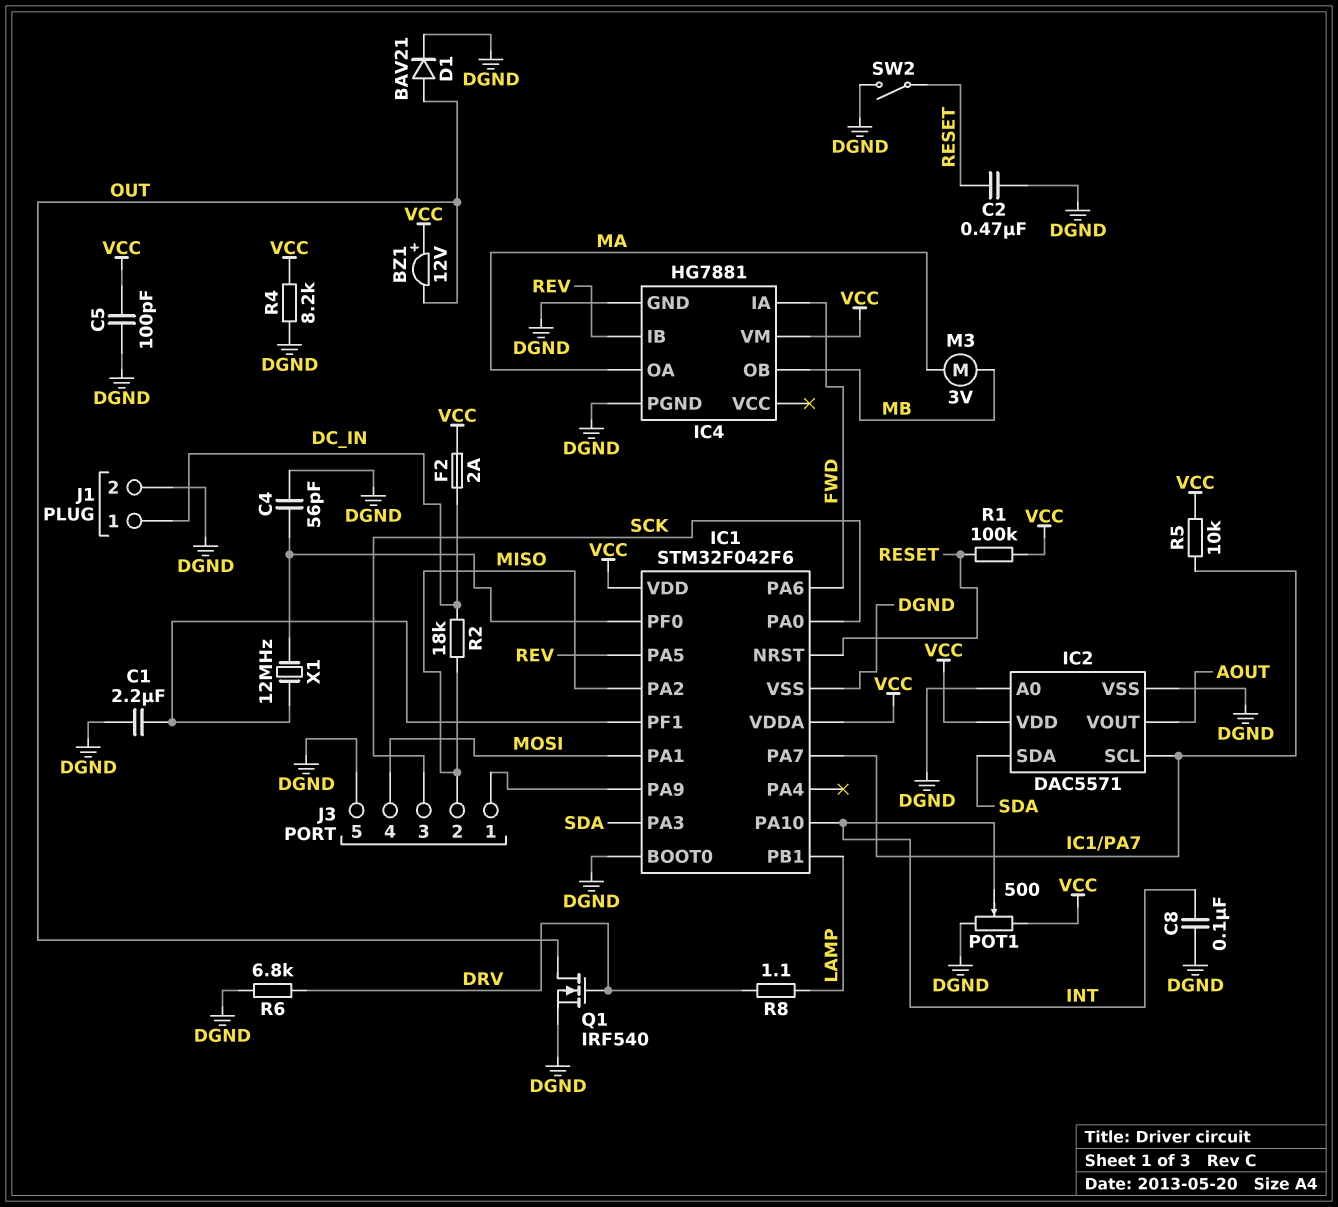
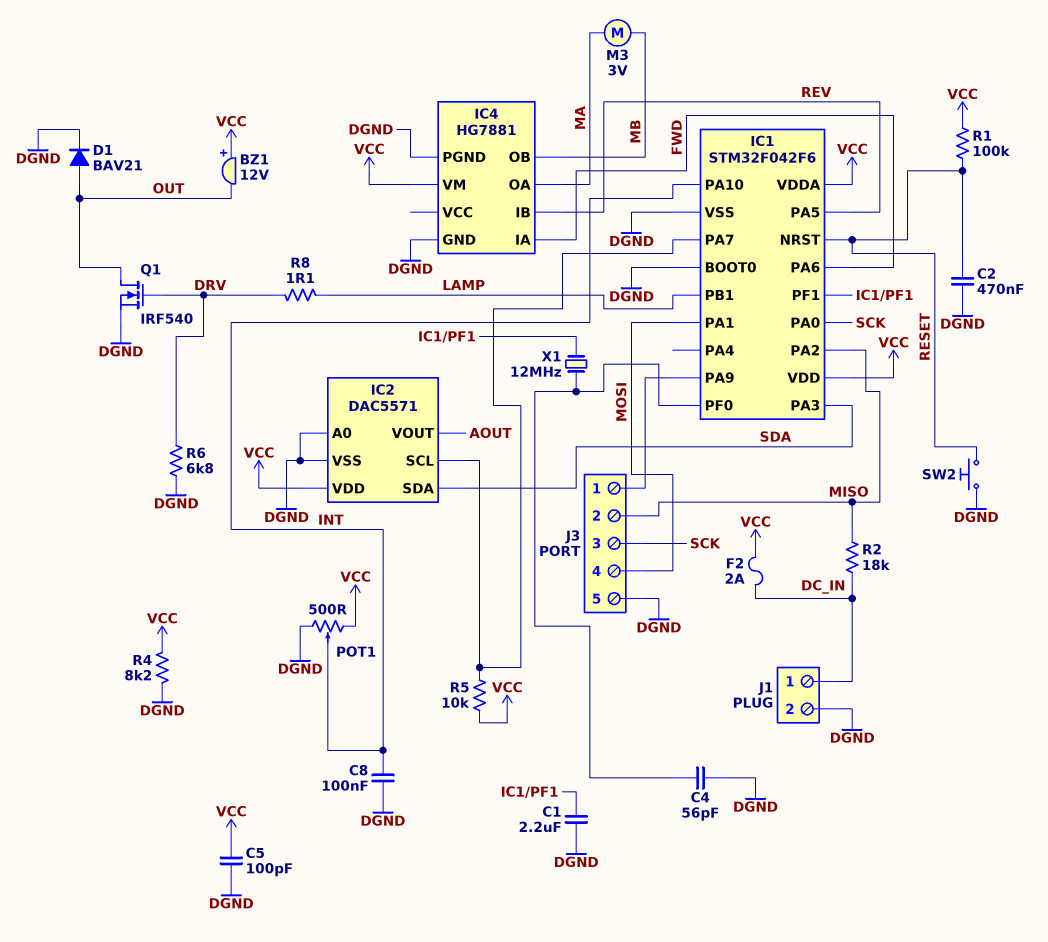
SW2: switch (DGND, RESET) -> button (DGND, RESET)

